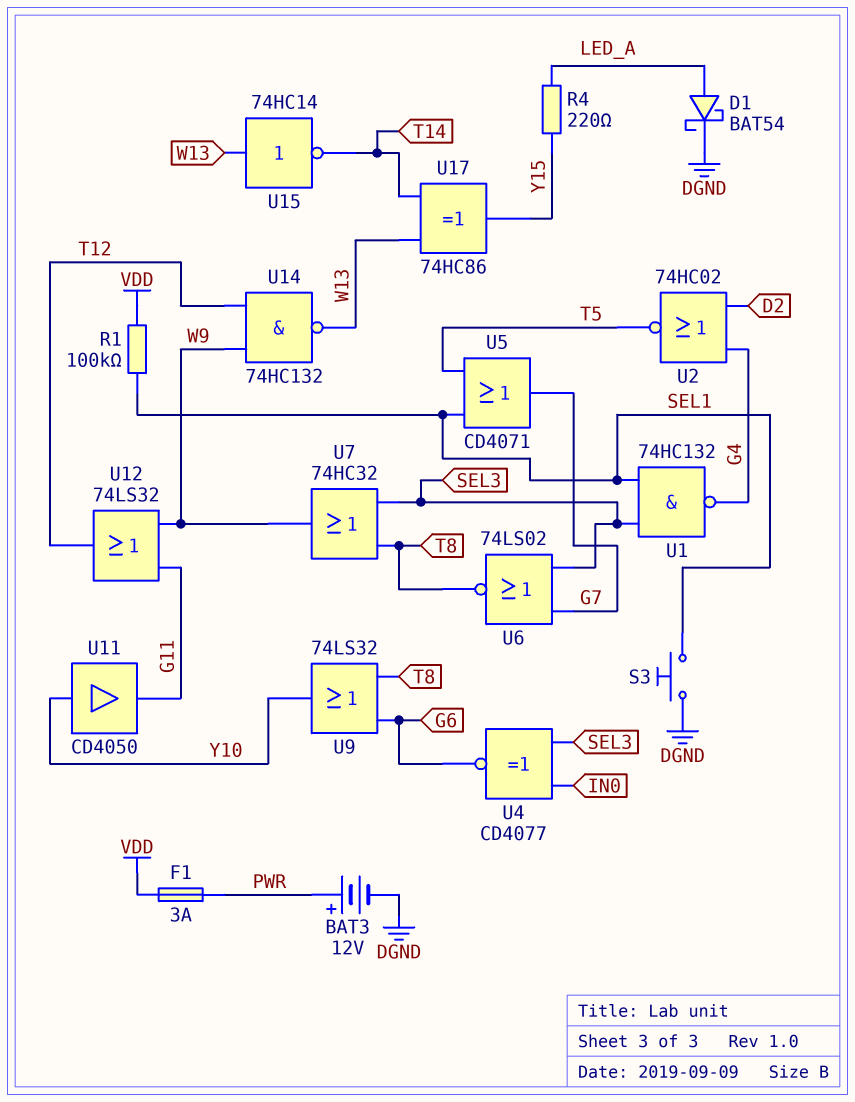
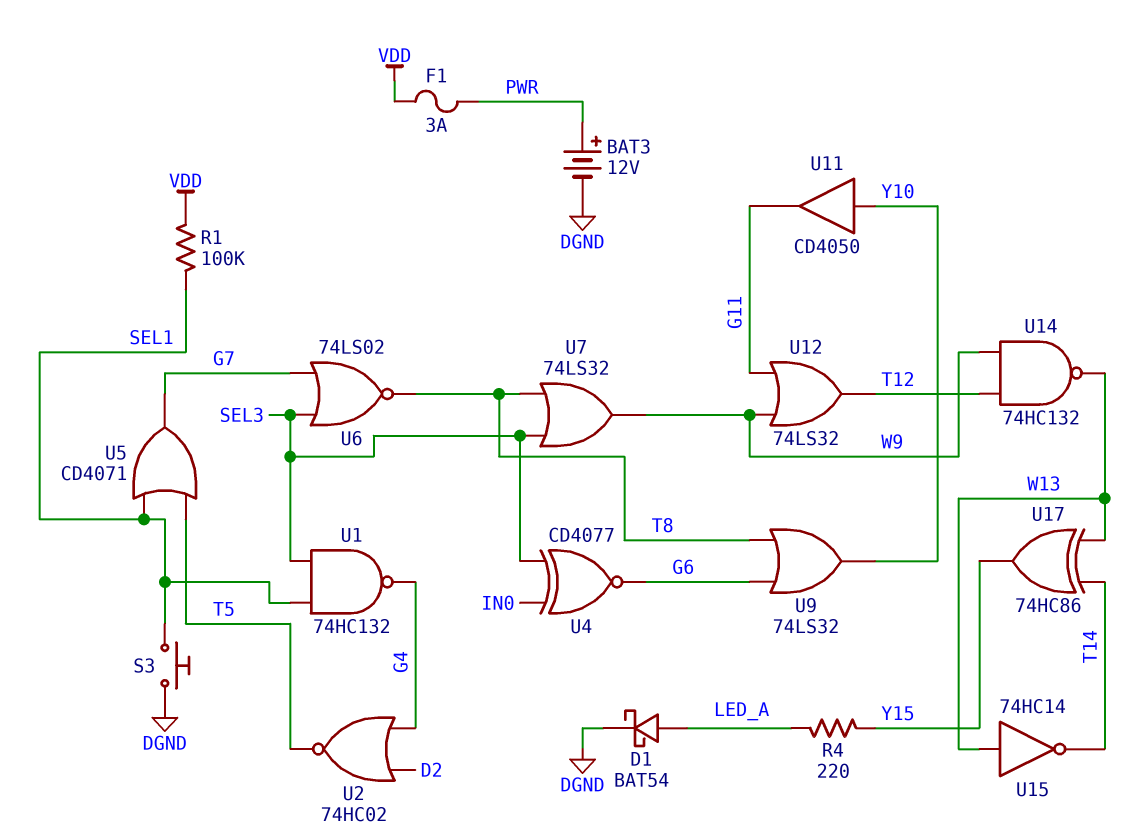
U7: OR 74HC32 (in SEL3, in T8, out W9) -> OR 74LS32 (in SEL3, in T8, out W9)

